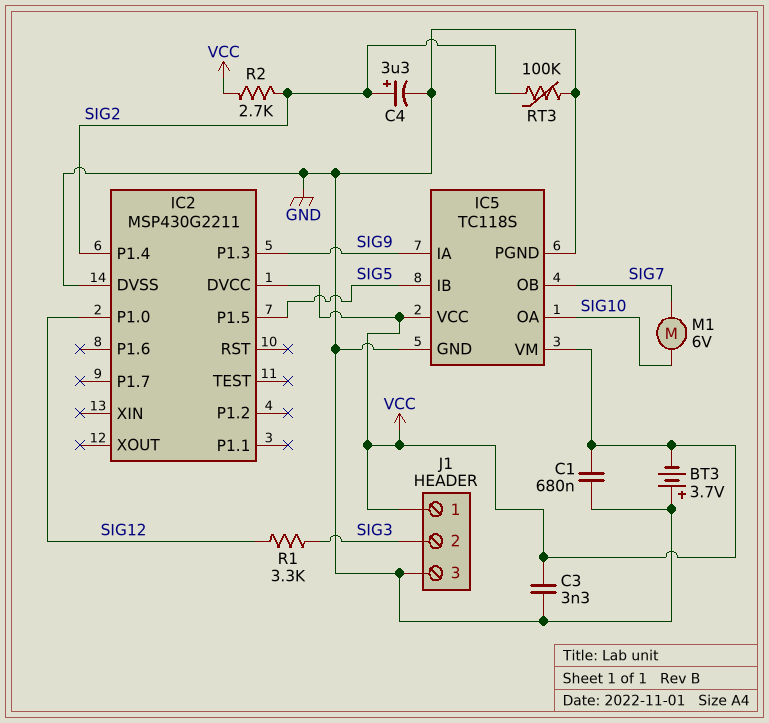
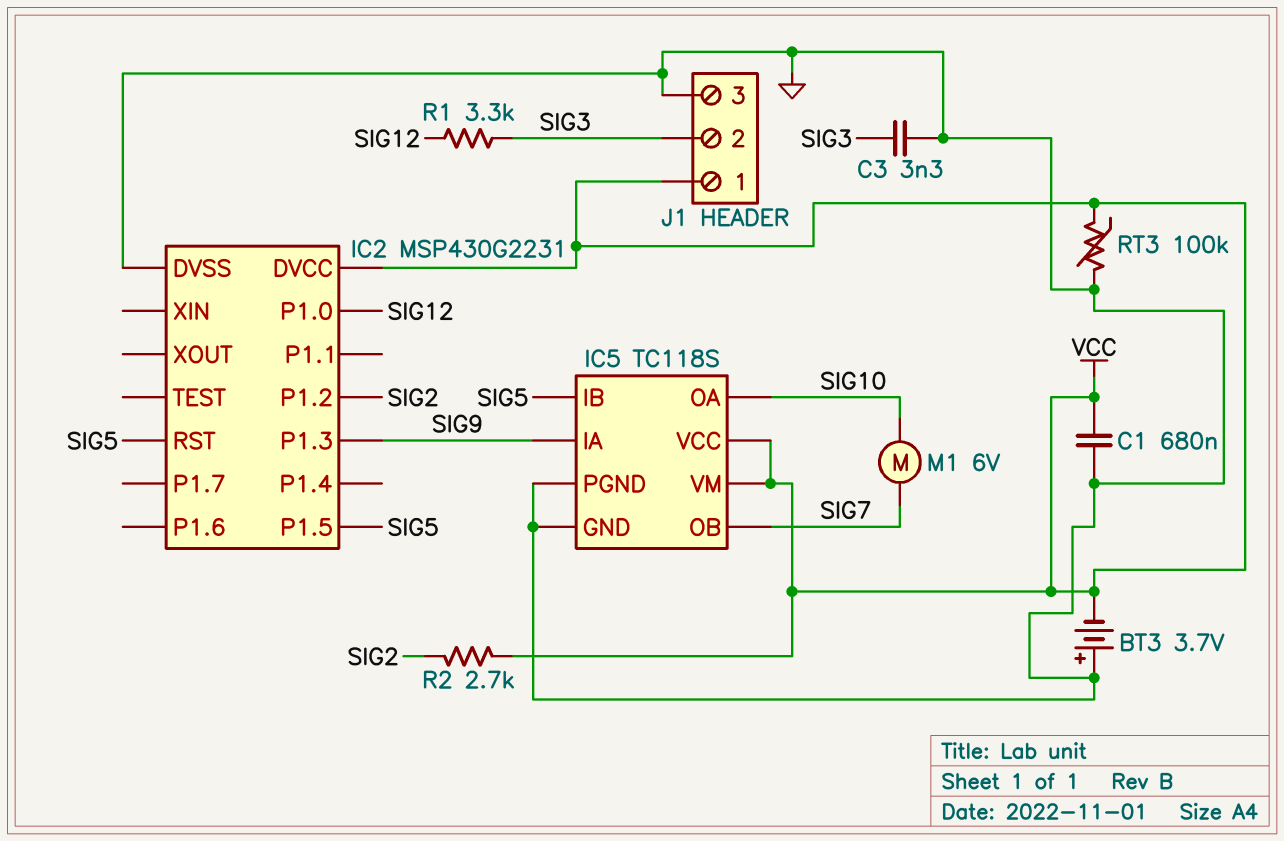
C3: 3.3nF (GND, VCC) -> 3.3nF (GND, SIG3)
C4: 3.3uF (plus SIG2, minus GND) -> none
IC2: MSP430G2211 -> MSP430G2231
IC2 pin P1.2: none -> SIG2
IC2 pin P1.4: SIG2 -> none
IC2 pin RST: none -> SIG5
RT3: 100k (GND, SIG2) -> 100k (GND, VCC)

